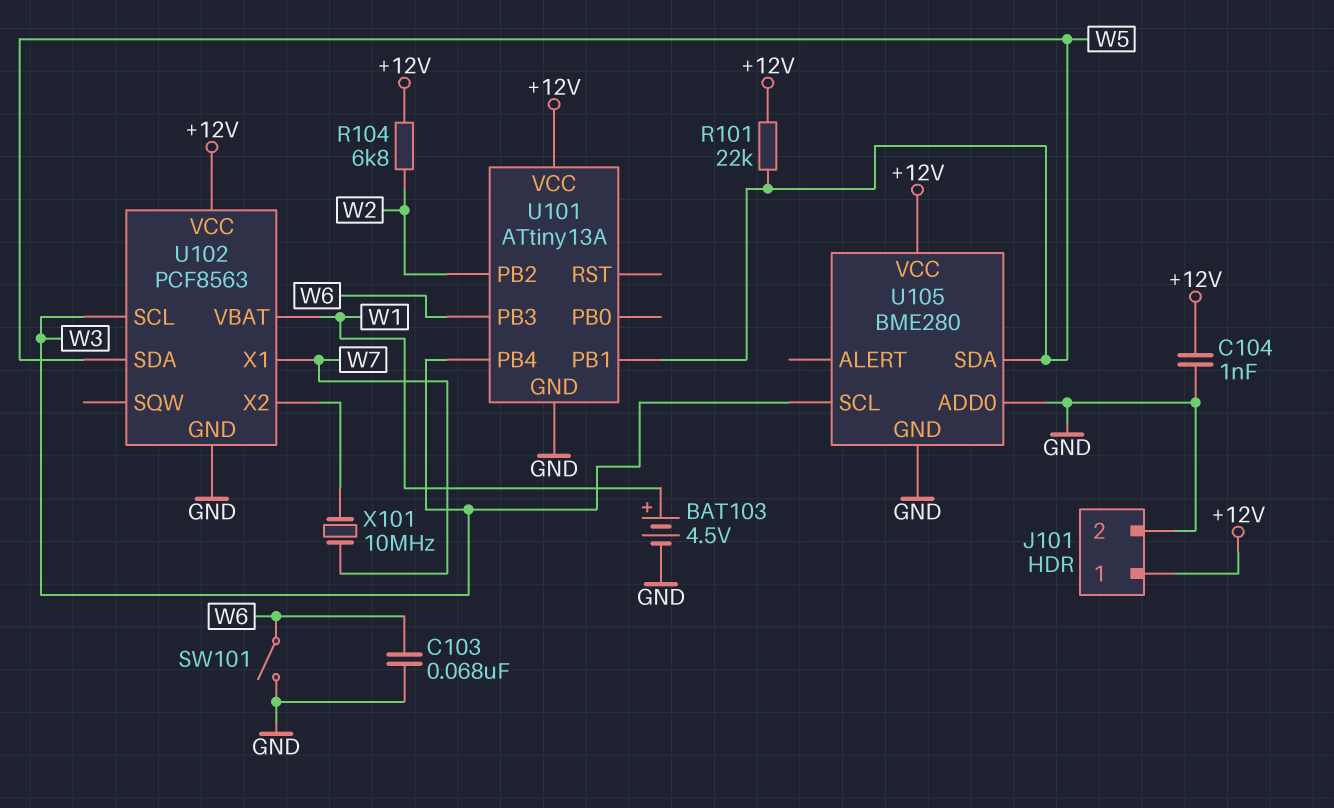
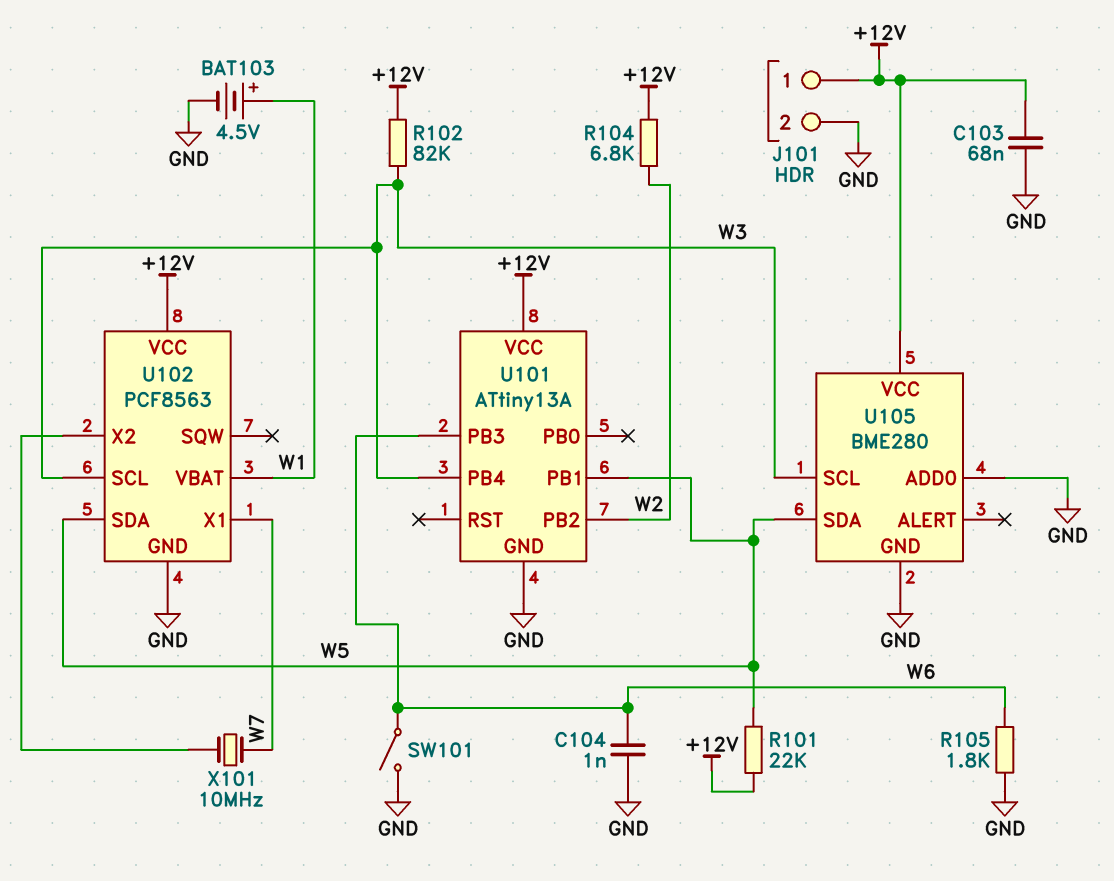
C103: 68nF (GND, W6) -> 68nF (+12V, GND)
C104: 1nF (+12V, GND) -> 1nF (GND, W6)
R102: none -> 82k (+12V, W3)
R105: none -> 1.8k (GND, W6)

